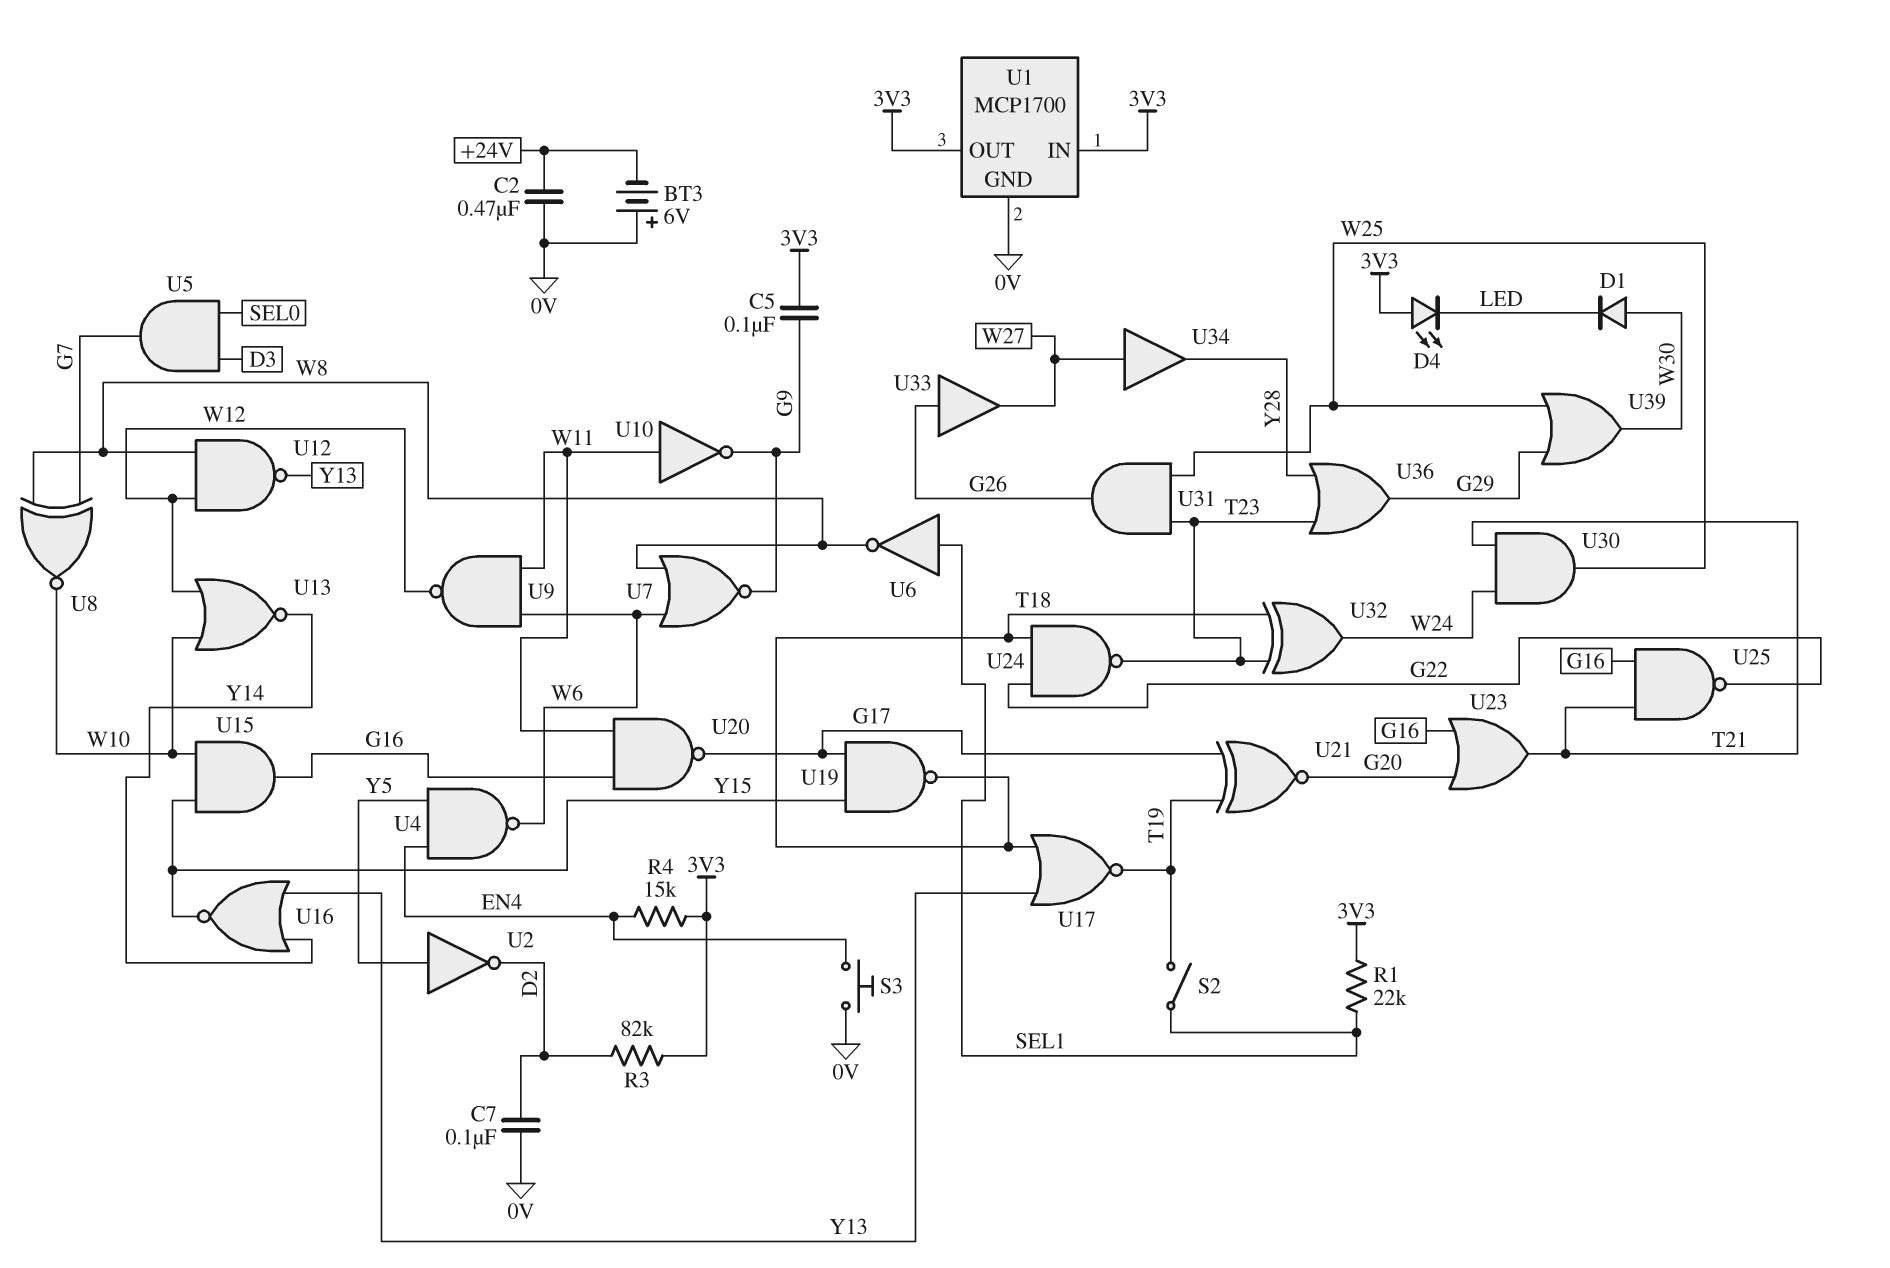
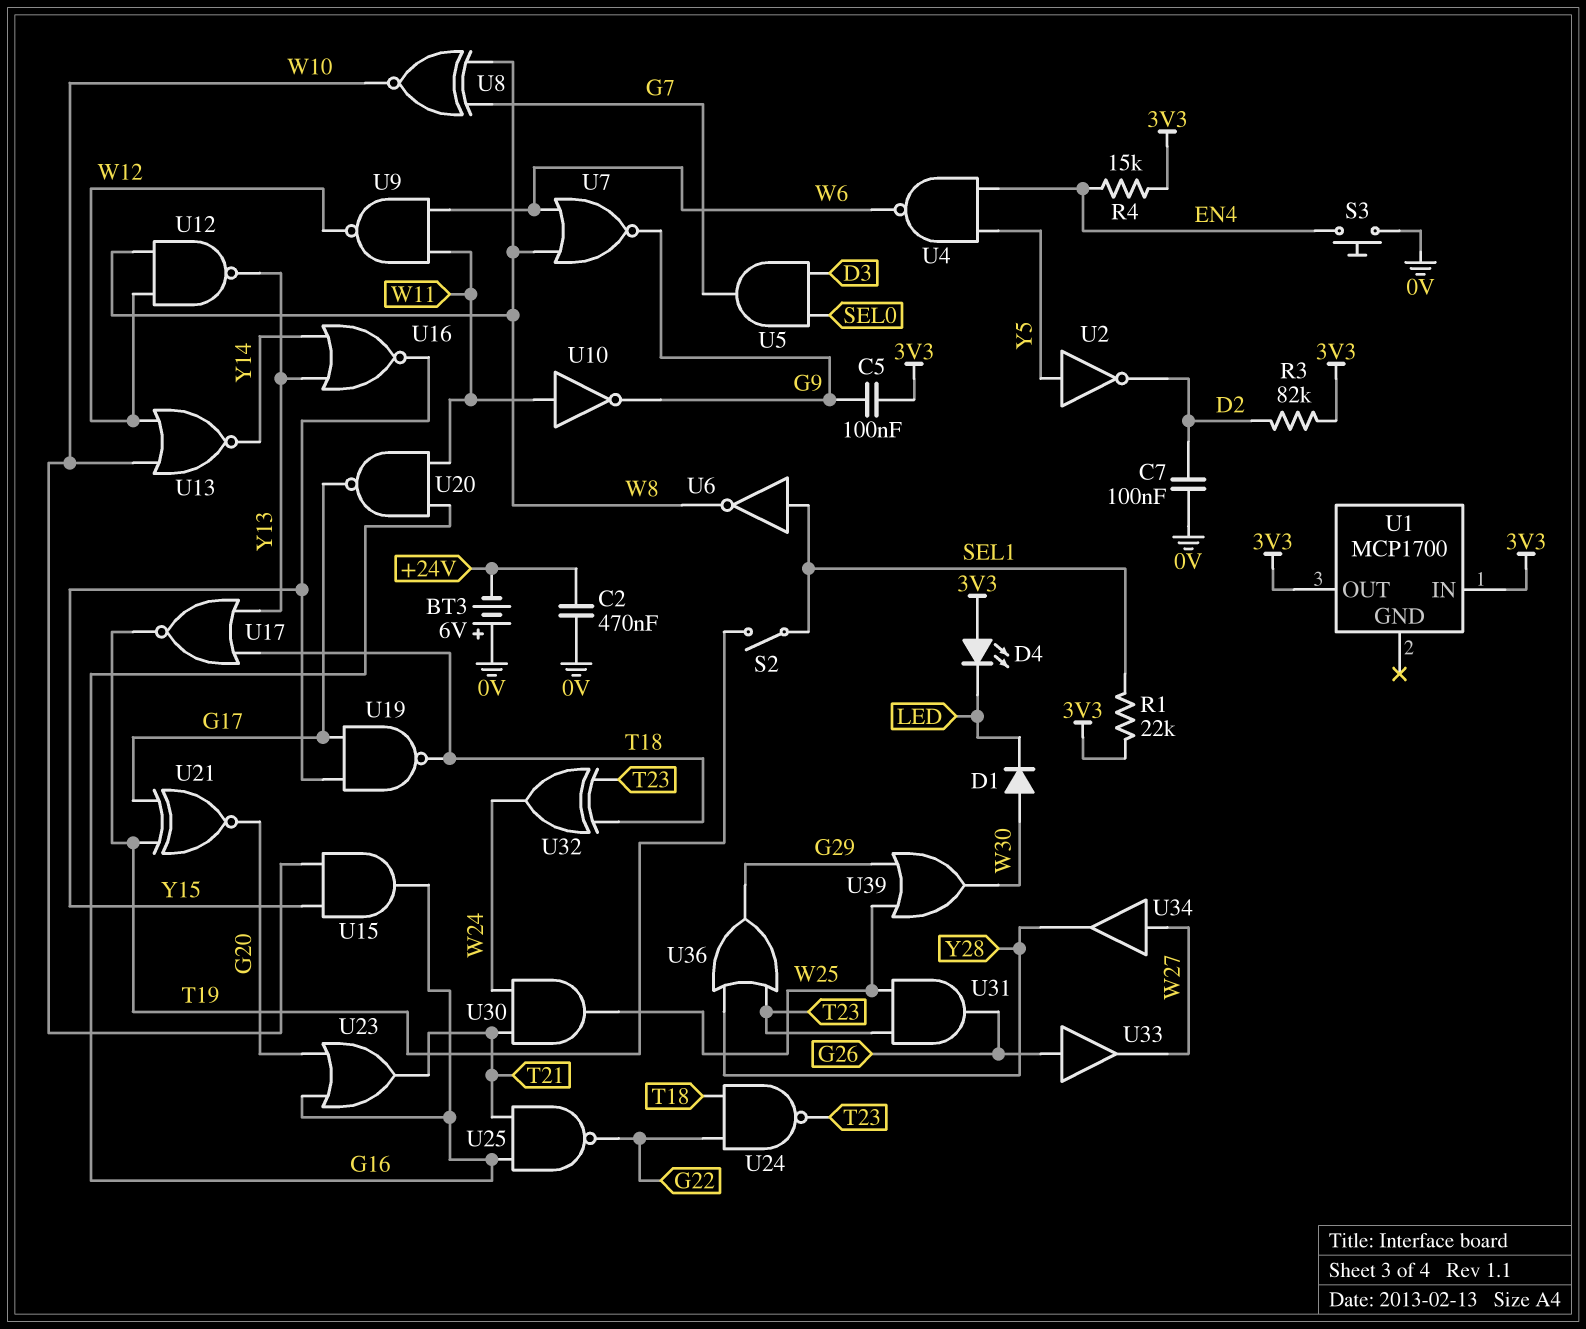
U1 pin GND: 0V -> none

